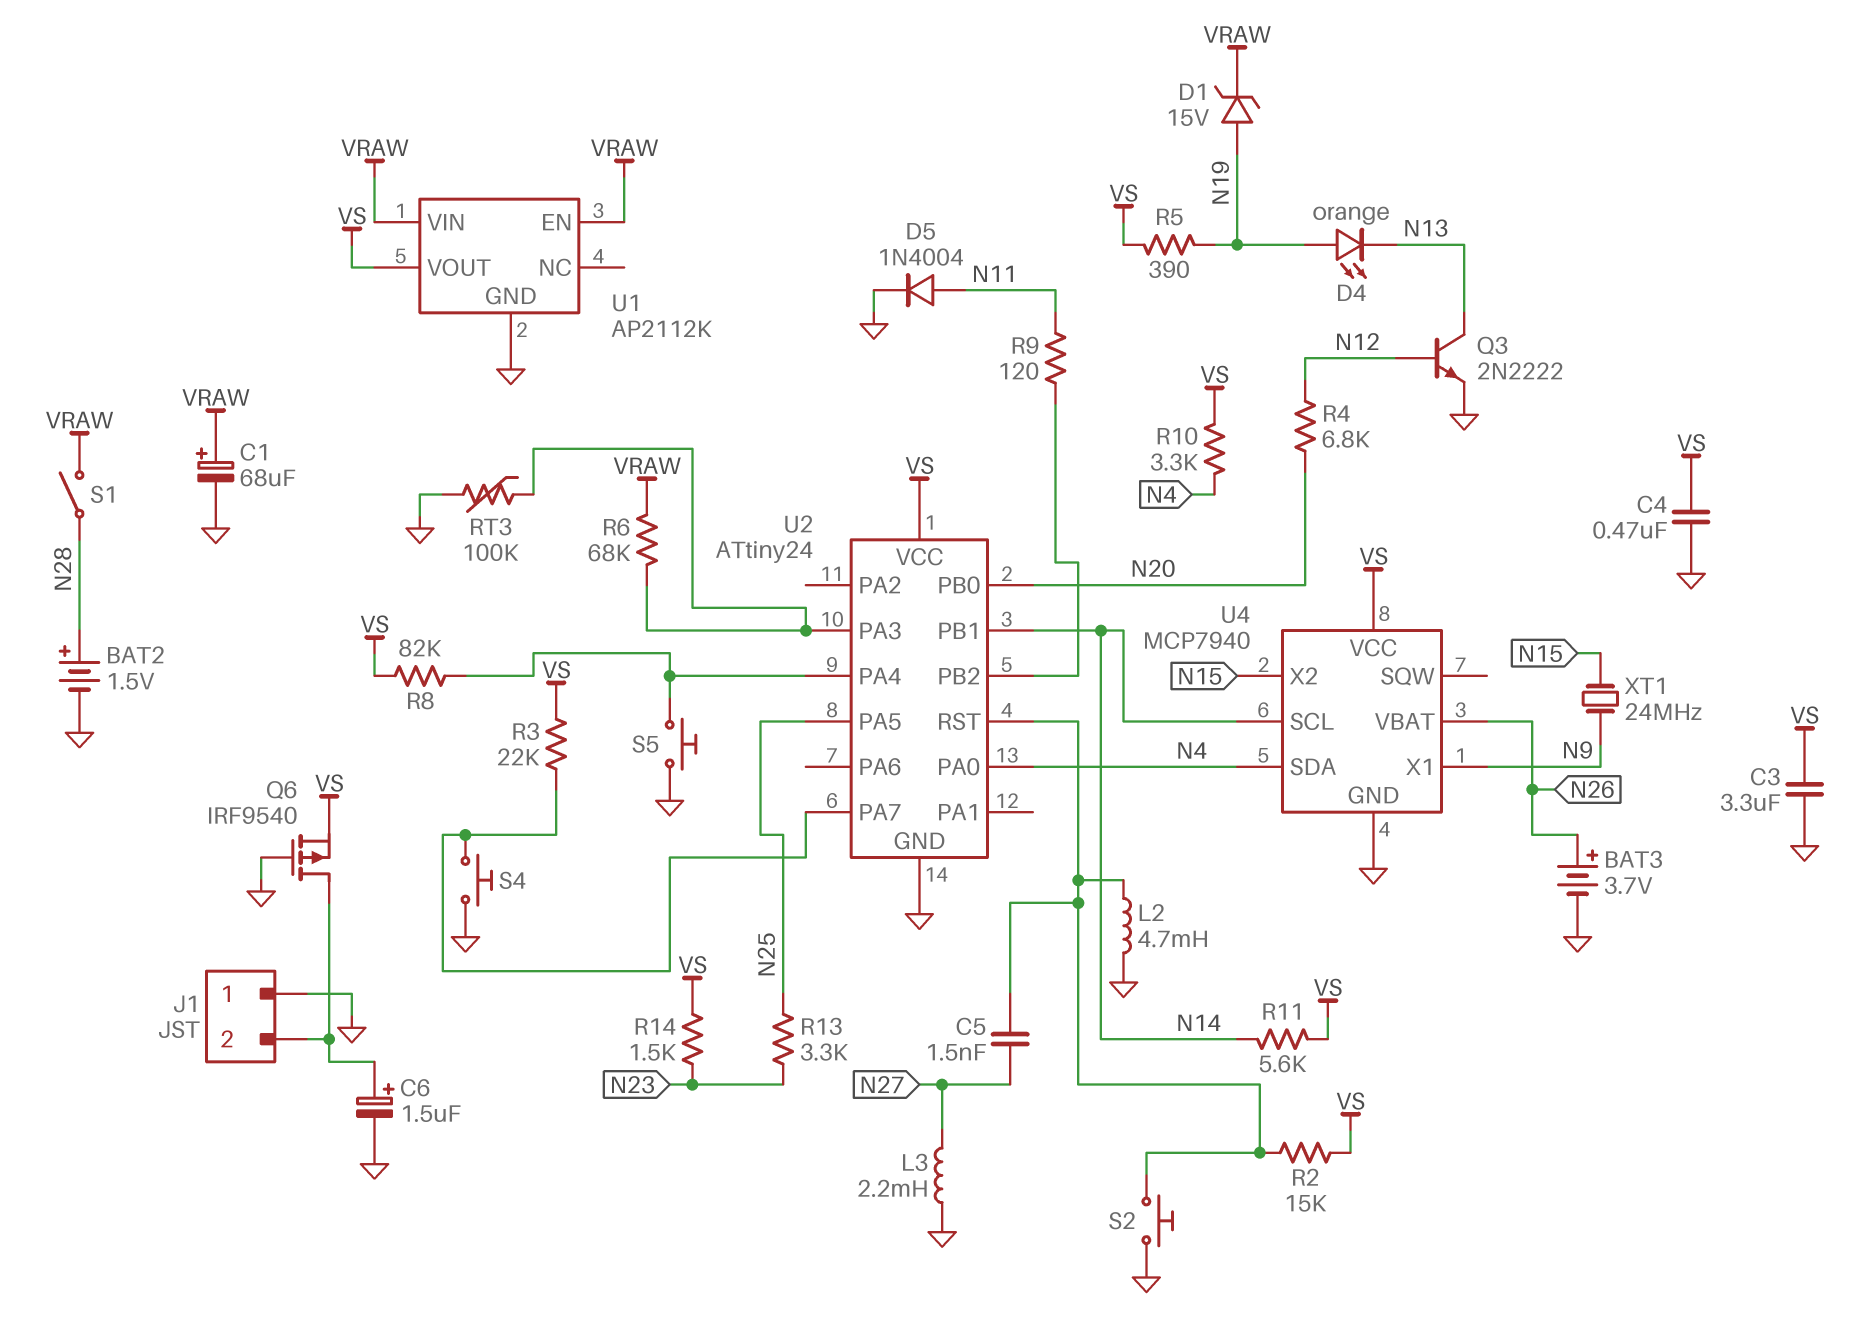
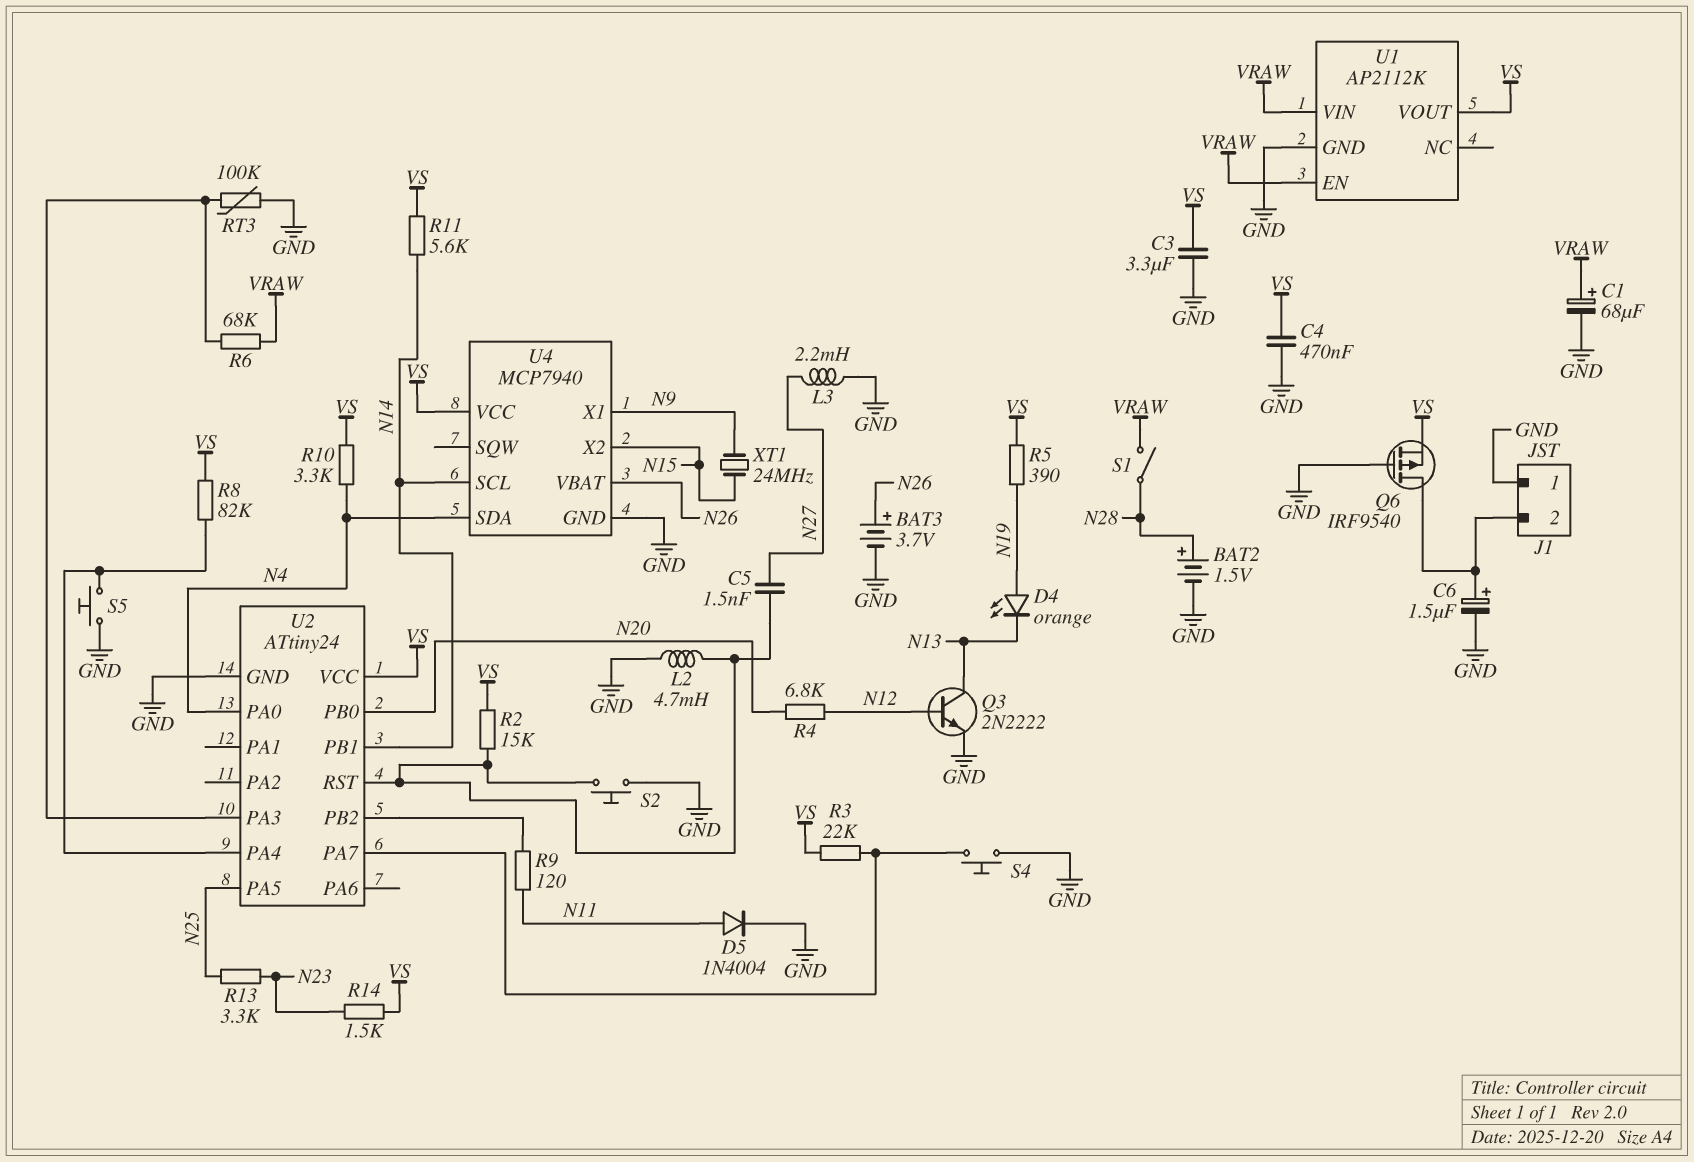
D1: zener 15V (A N19, K VRAW) -> none

